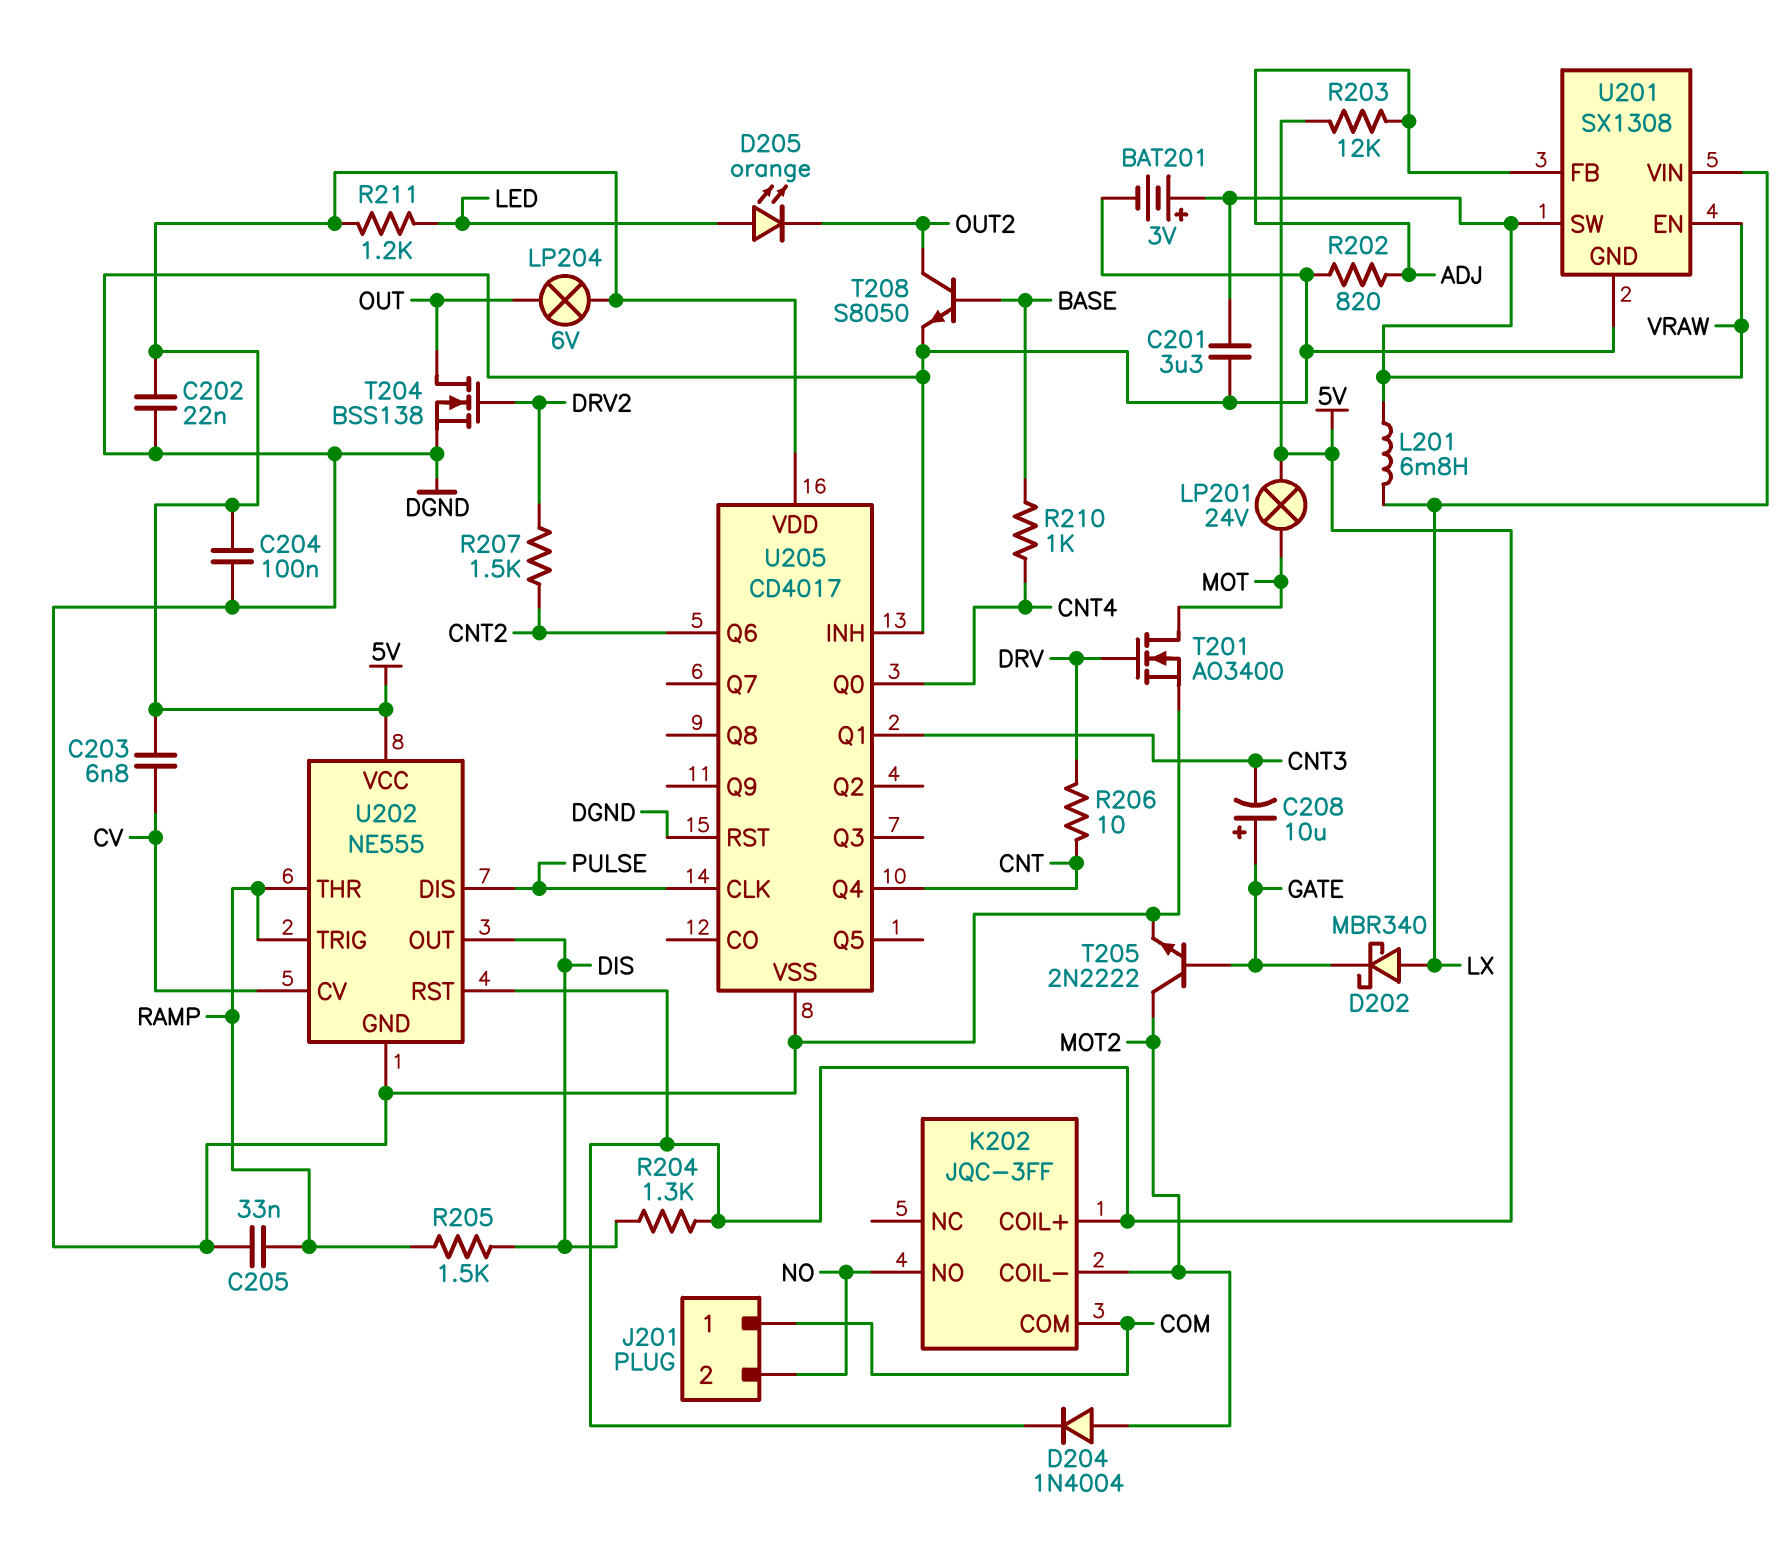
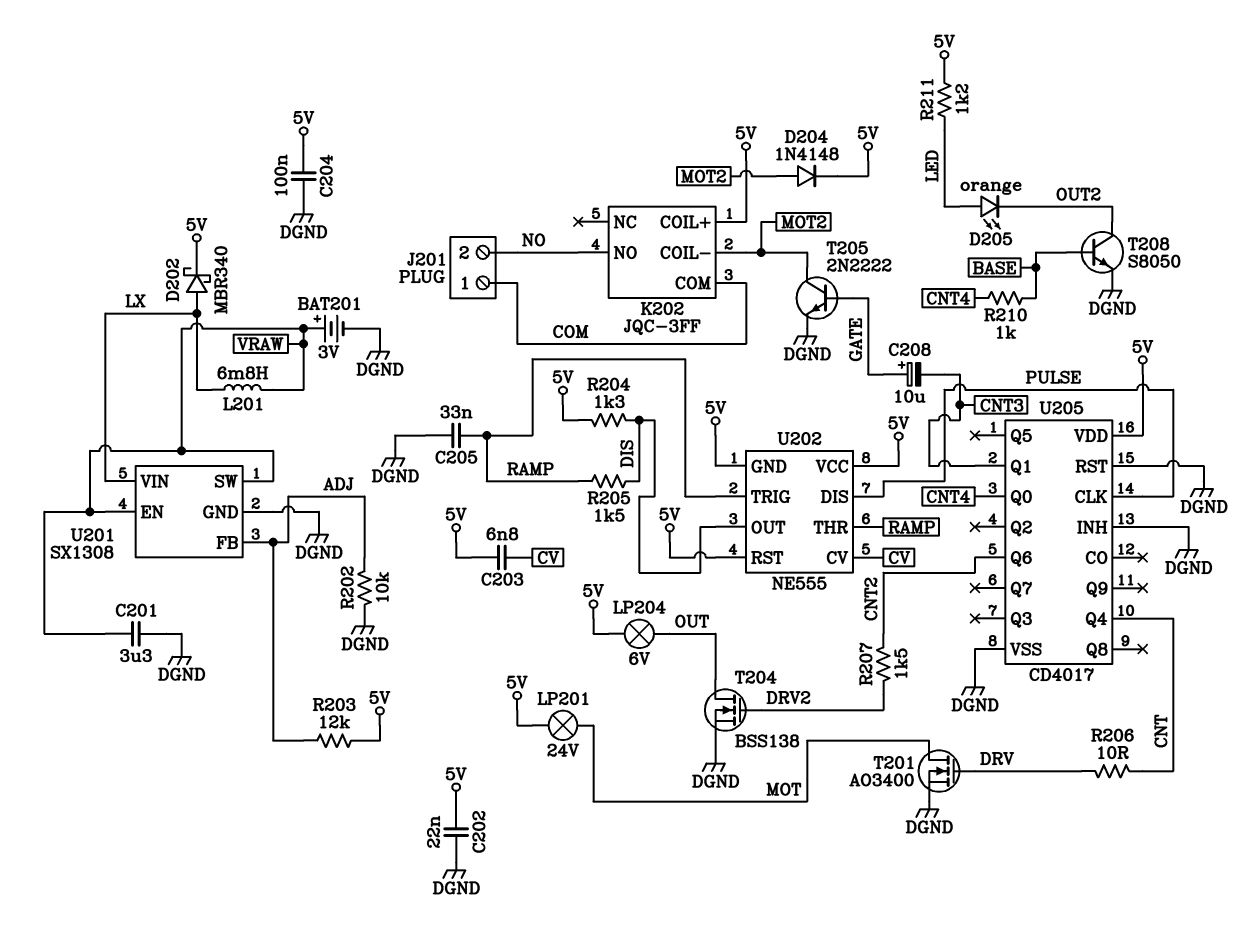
D202: schottky MBR340 (A LX, K GATE) -> schottky MBR340 (A LX, K 5V)
D204: diode 1N4004 (A MOT2, K 5V) -> diode 1N4148 (A MOT2, K 5V)
R202: 820 (ADJ, DGND) -> 10k (ADJ, DGND)
U202 pin GND: DGND -> 5V

